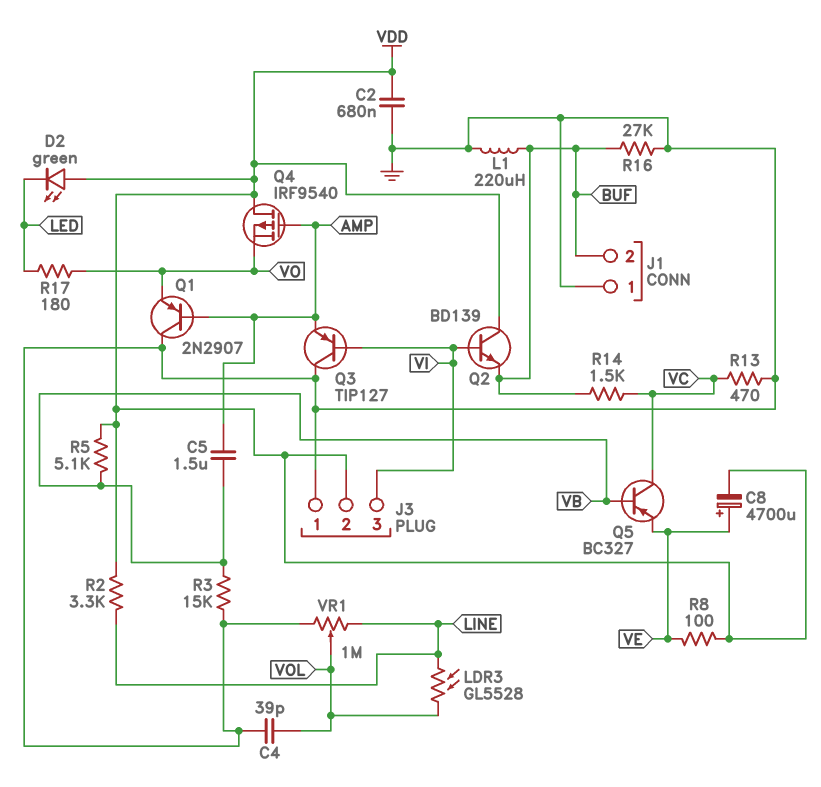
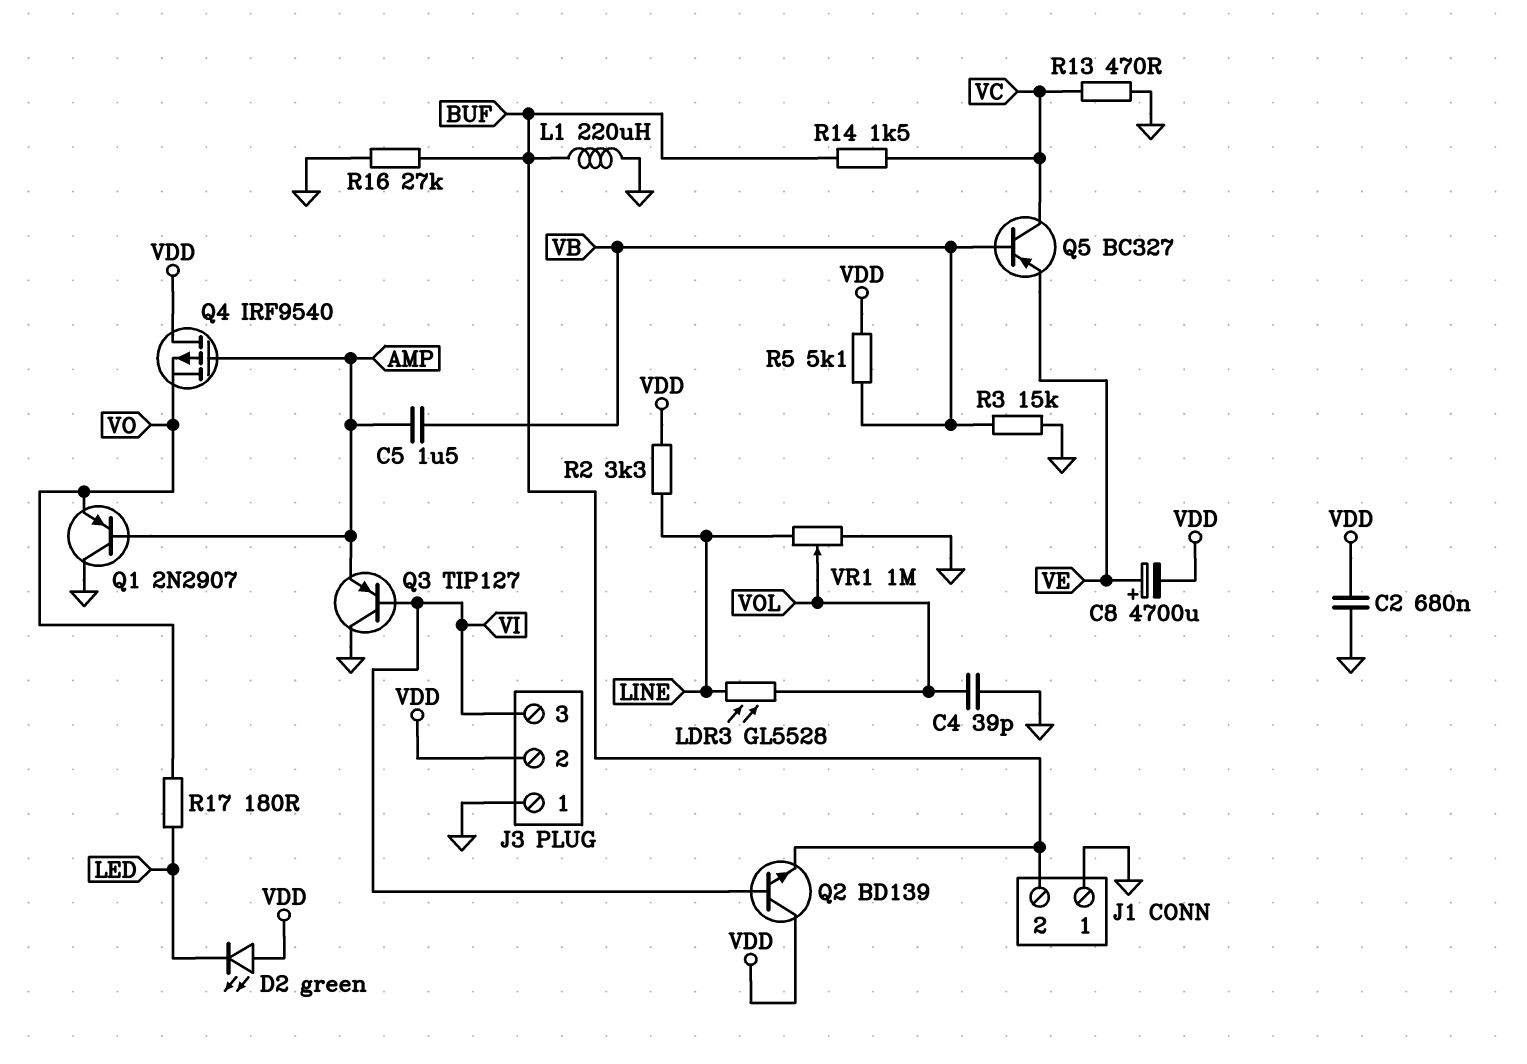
R8: 100 (VDD, VE) -> none

